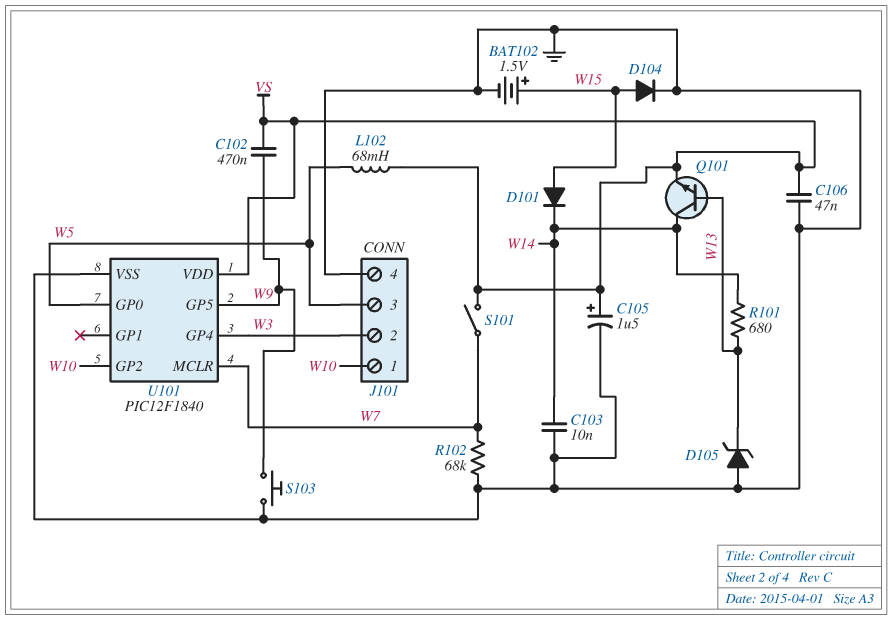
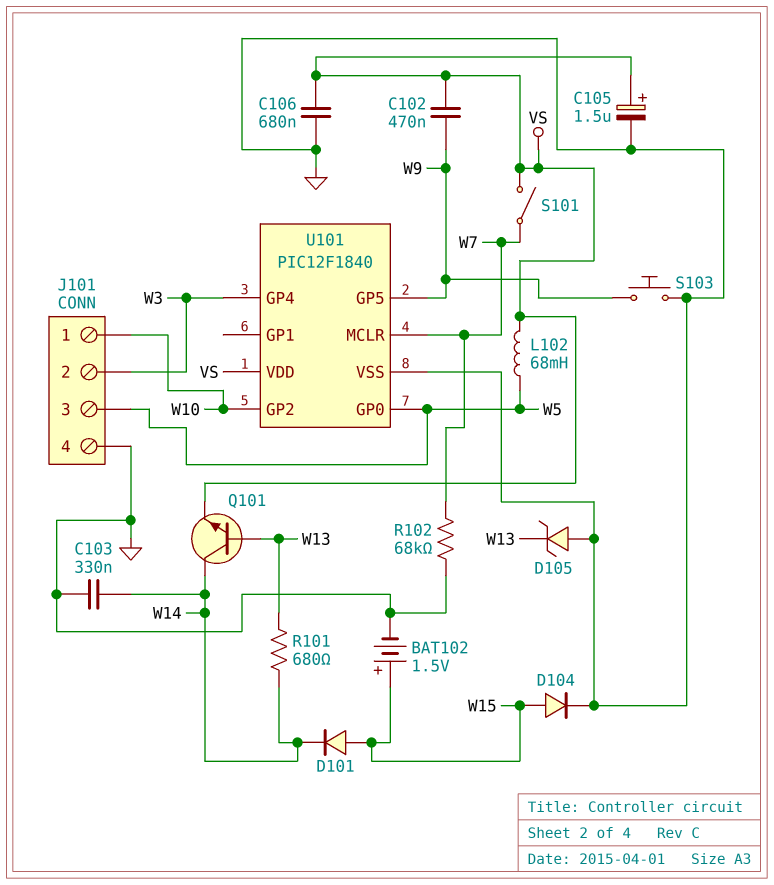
C103: 10nF (GND, W14) -> 330nF (GND, W14)
C106: 47nF (GND, VS) -> 680nF (GND, VS)

